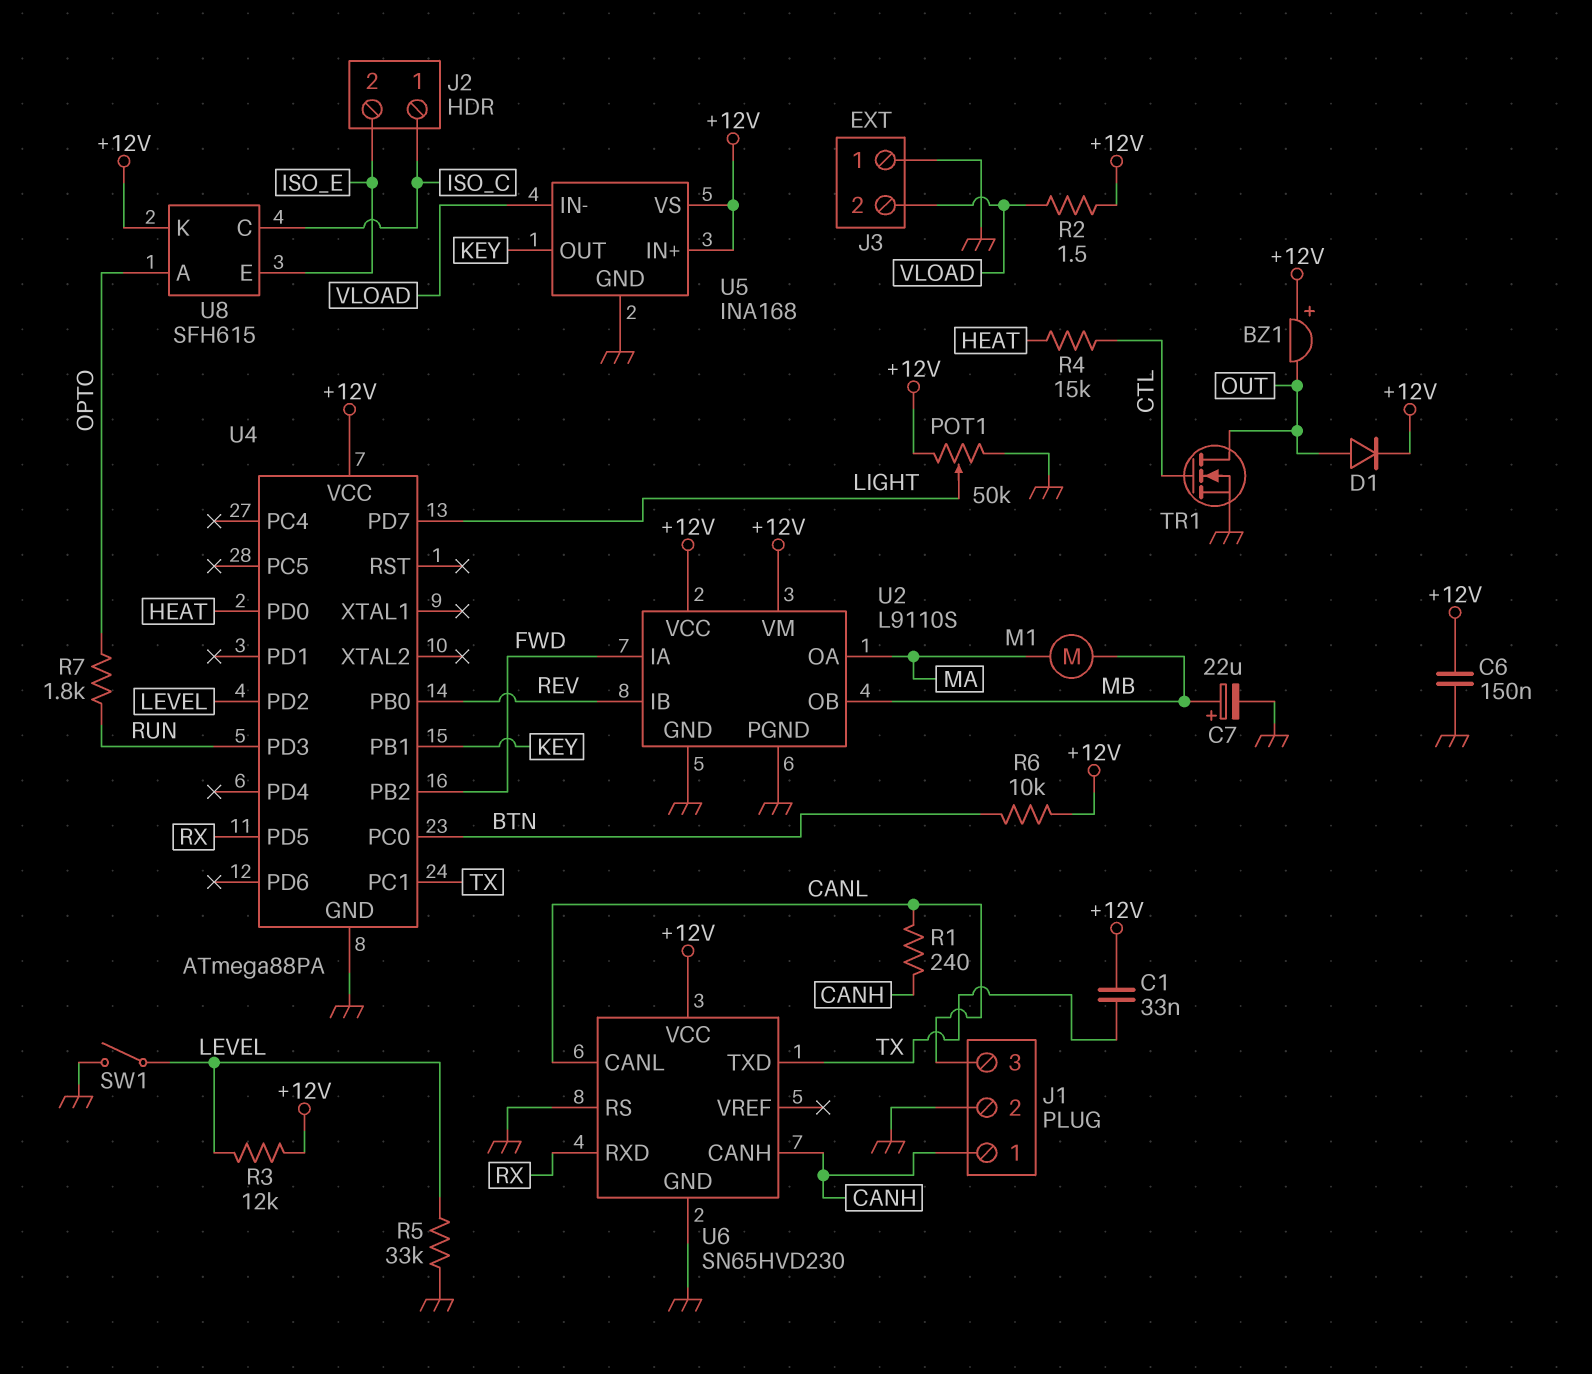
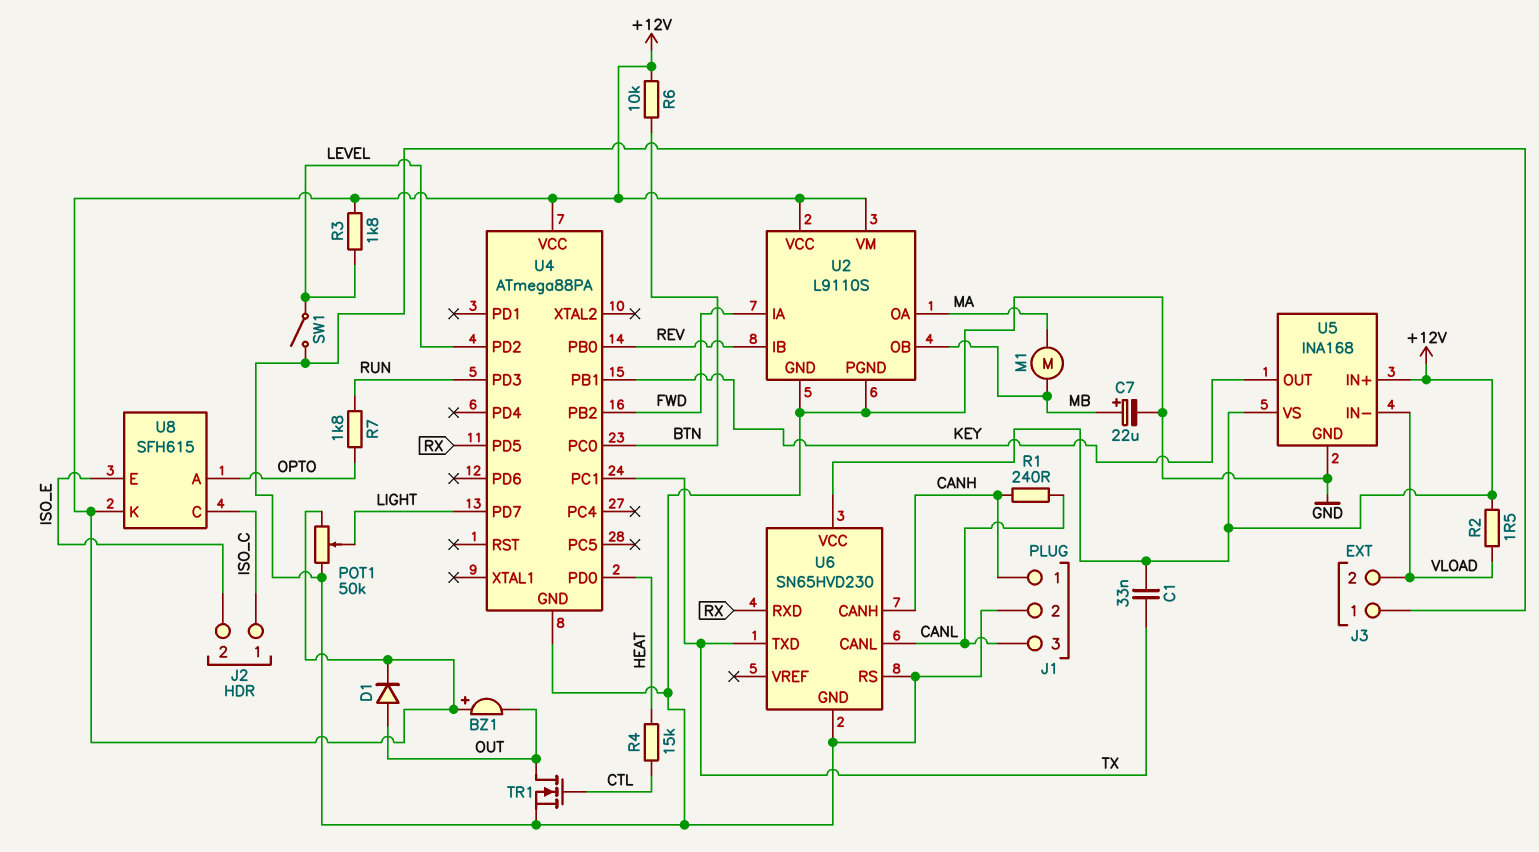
C6: 150nF (+12V, GND) -> none
R3: 12k (+12V, LEVEL) -> 1.8k (+12V, LEVEL)
R5: 33k (GND, LEVEL) -> none

